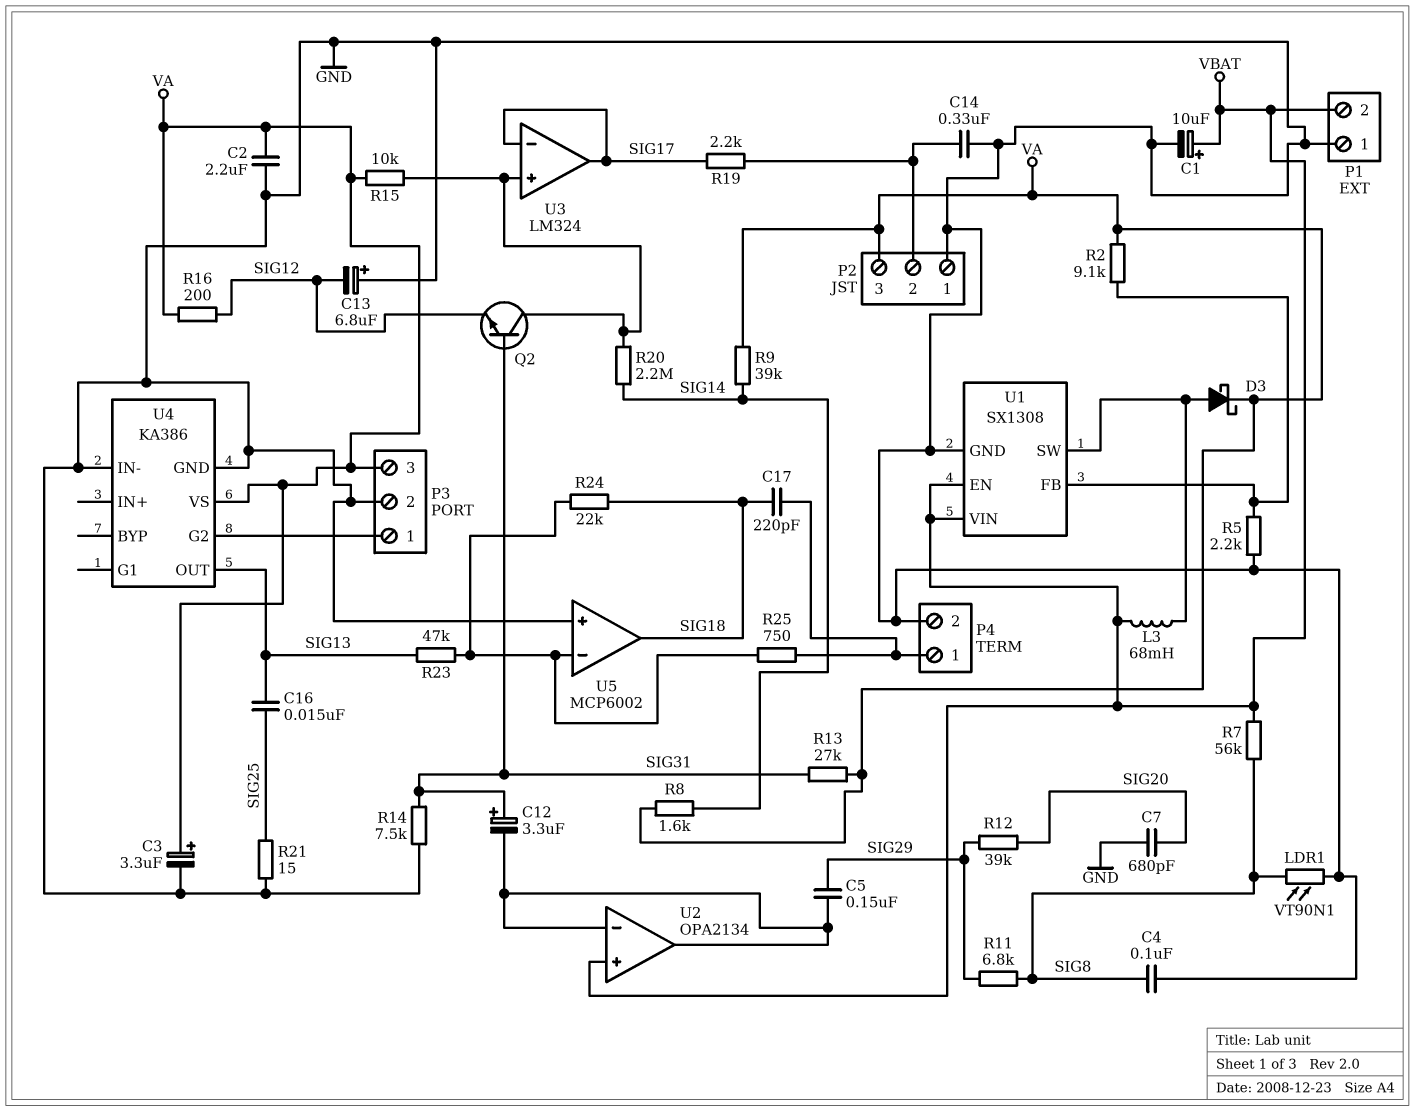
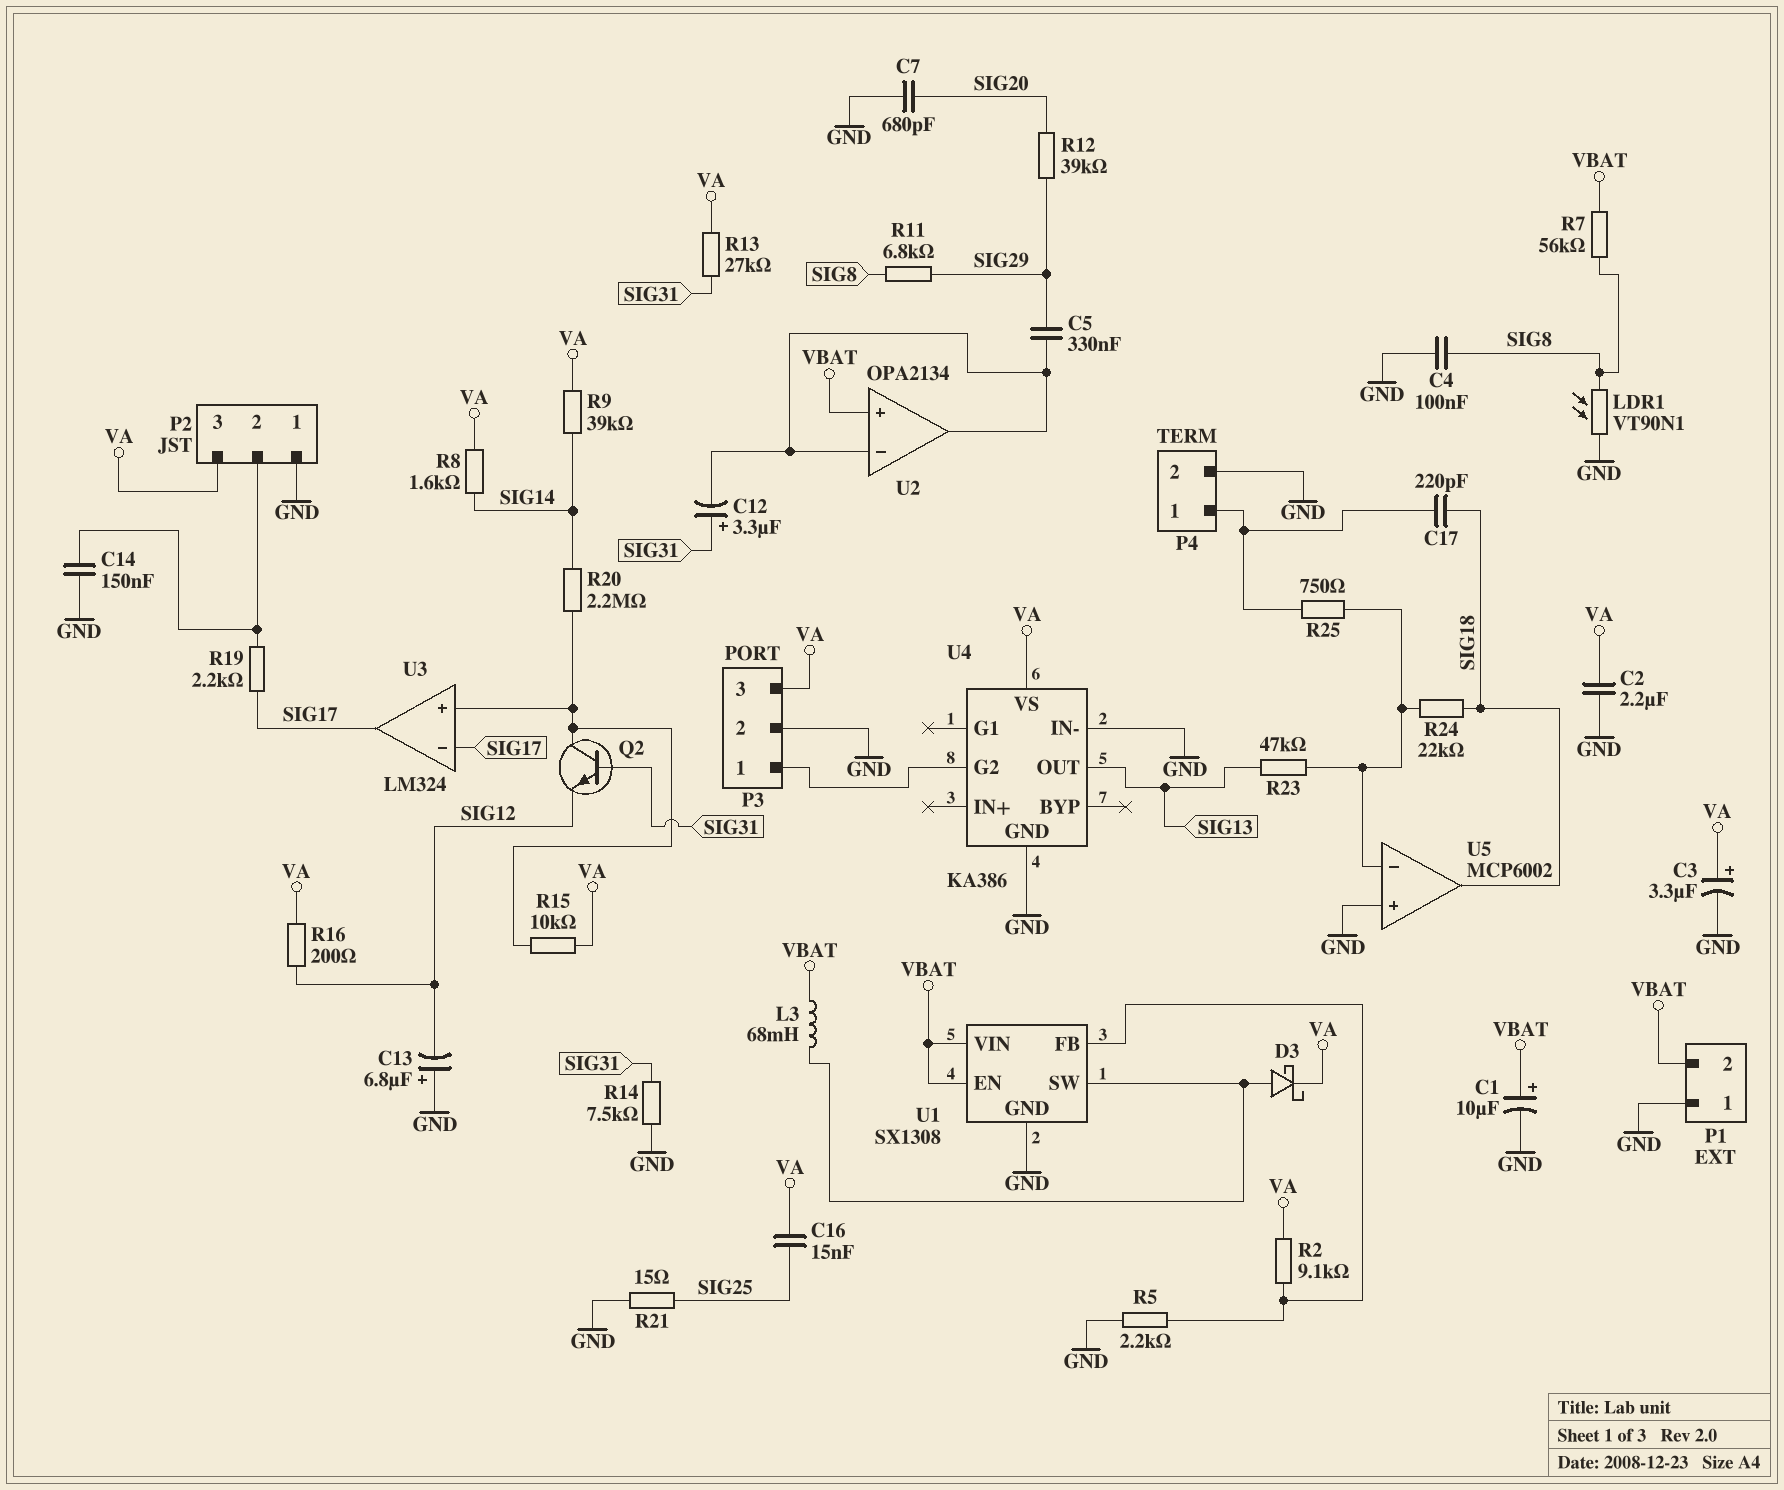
C5: 150nF (SIG29, U2/in-) -> 330nF (SIG29, U2/in-)
C14: 330nF (GND, P2/2) -> 150nF (GND, P2/2)
C16: 15nF (SIG13, SIG25) -> 15nF (SIG25, VA)

